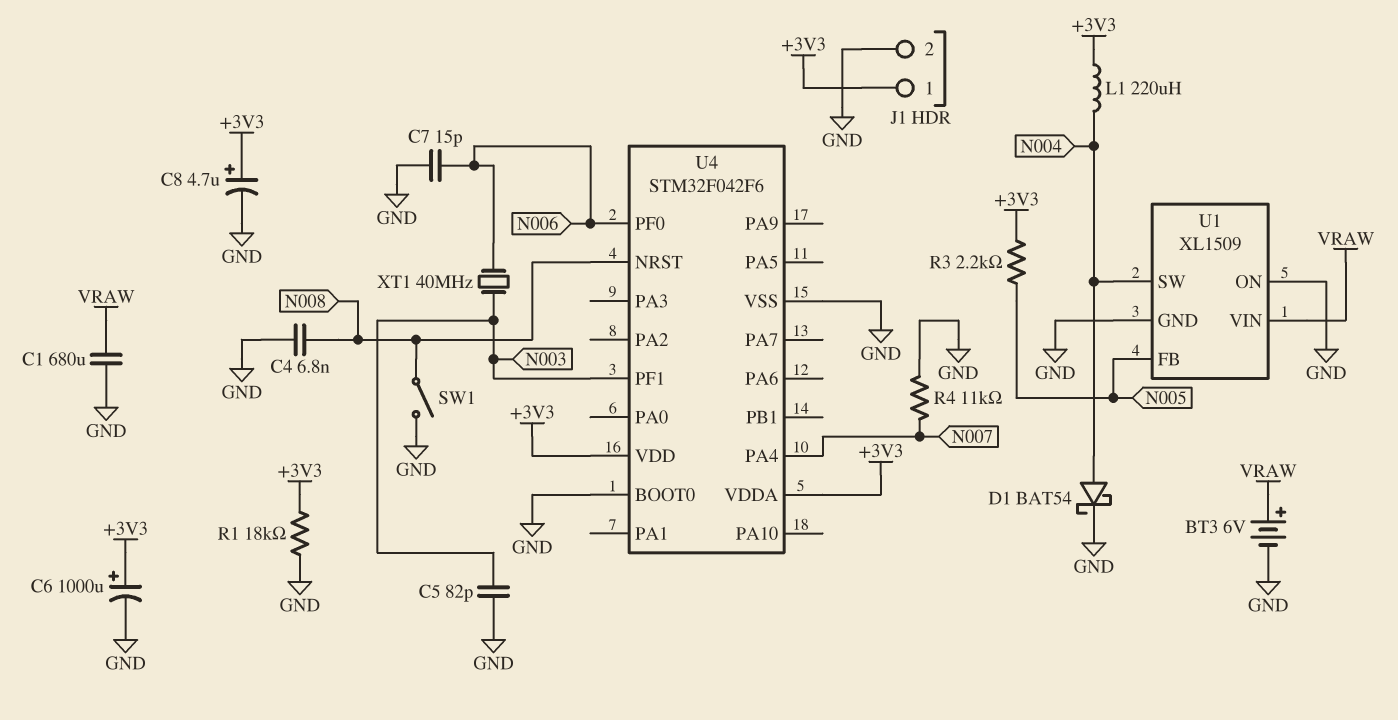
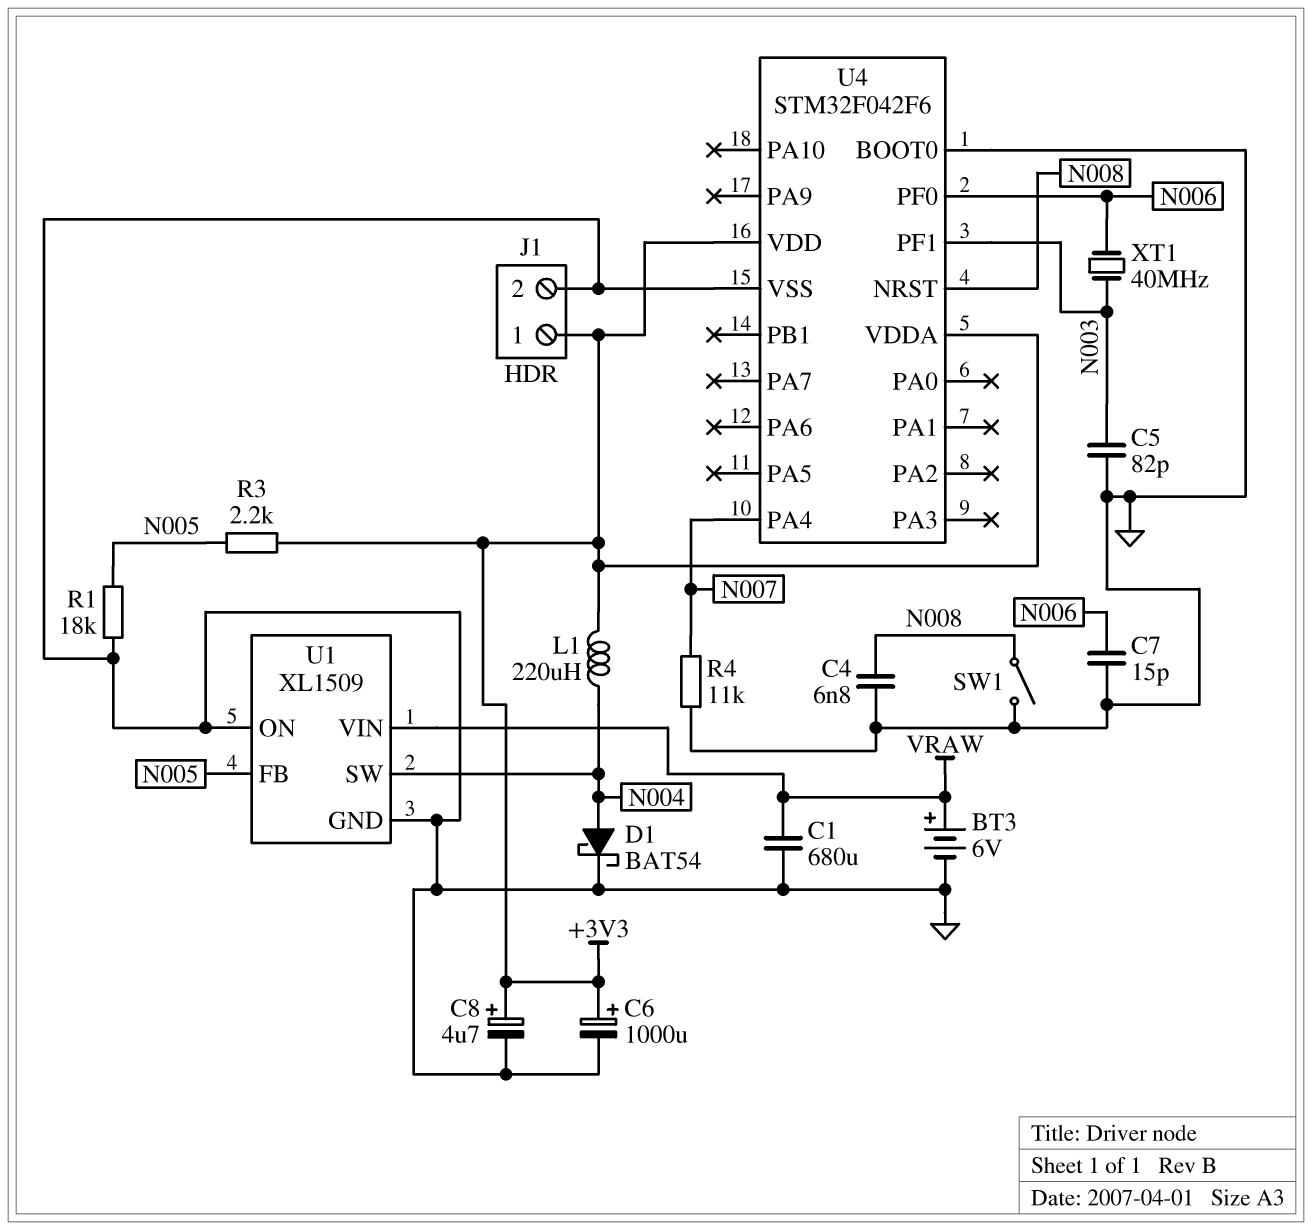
R1: 18k (+3V3, GND) -> 18k (GND, N005)

